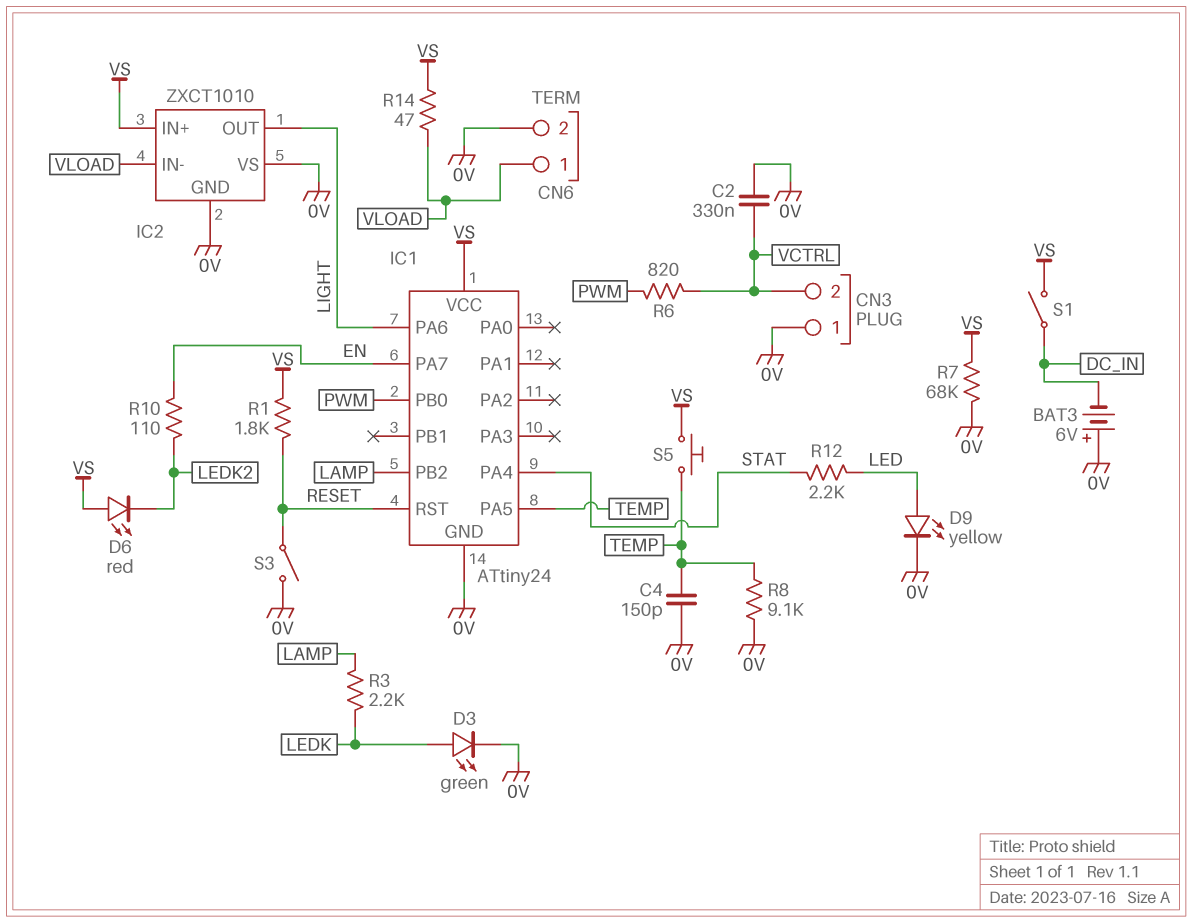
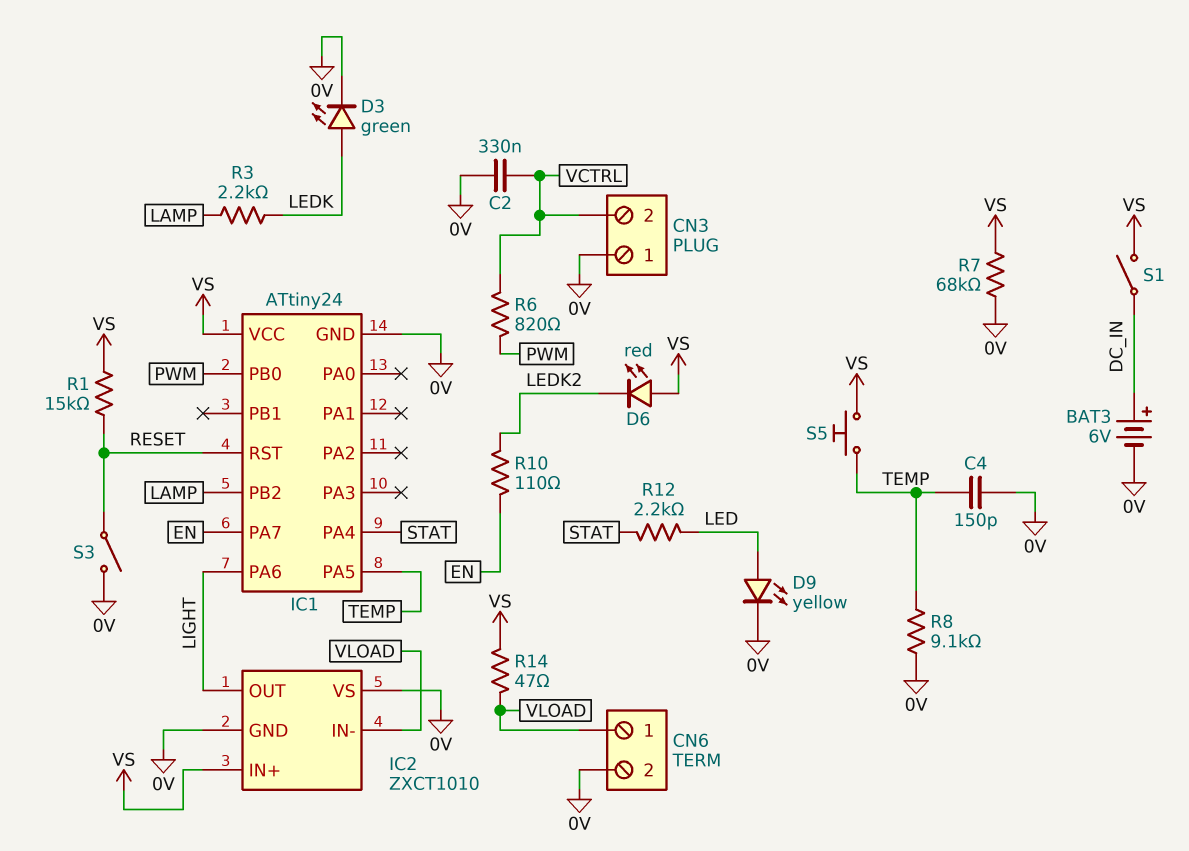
BAT3: 6V (plus 0V, minus DC_IN) -> 6V (plus DC_IN, minus 0V)
R1: 1.8k (RESET, VS) -> 15k (RESET, VS)

